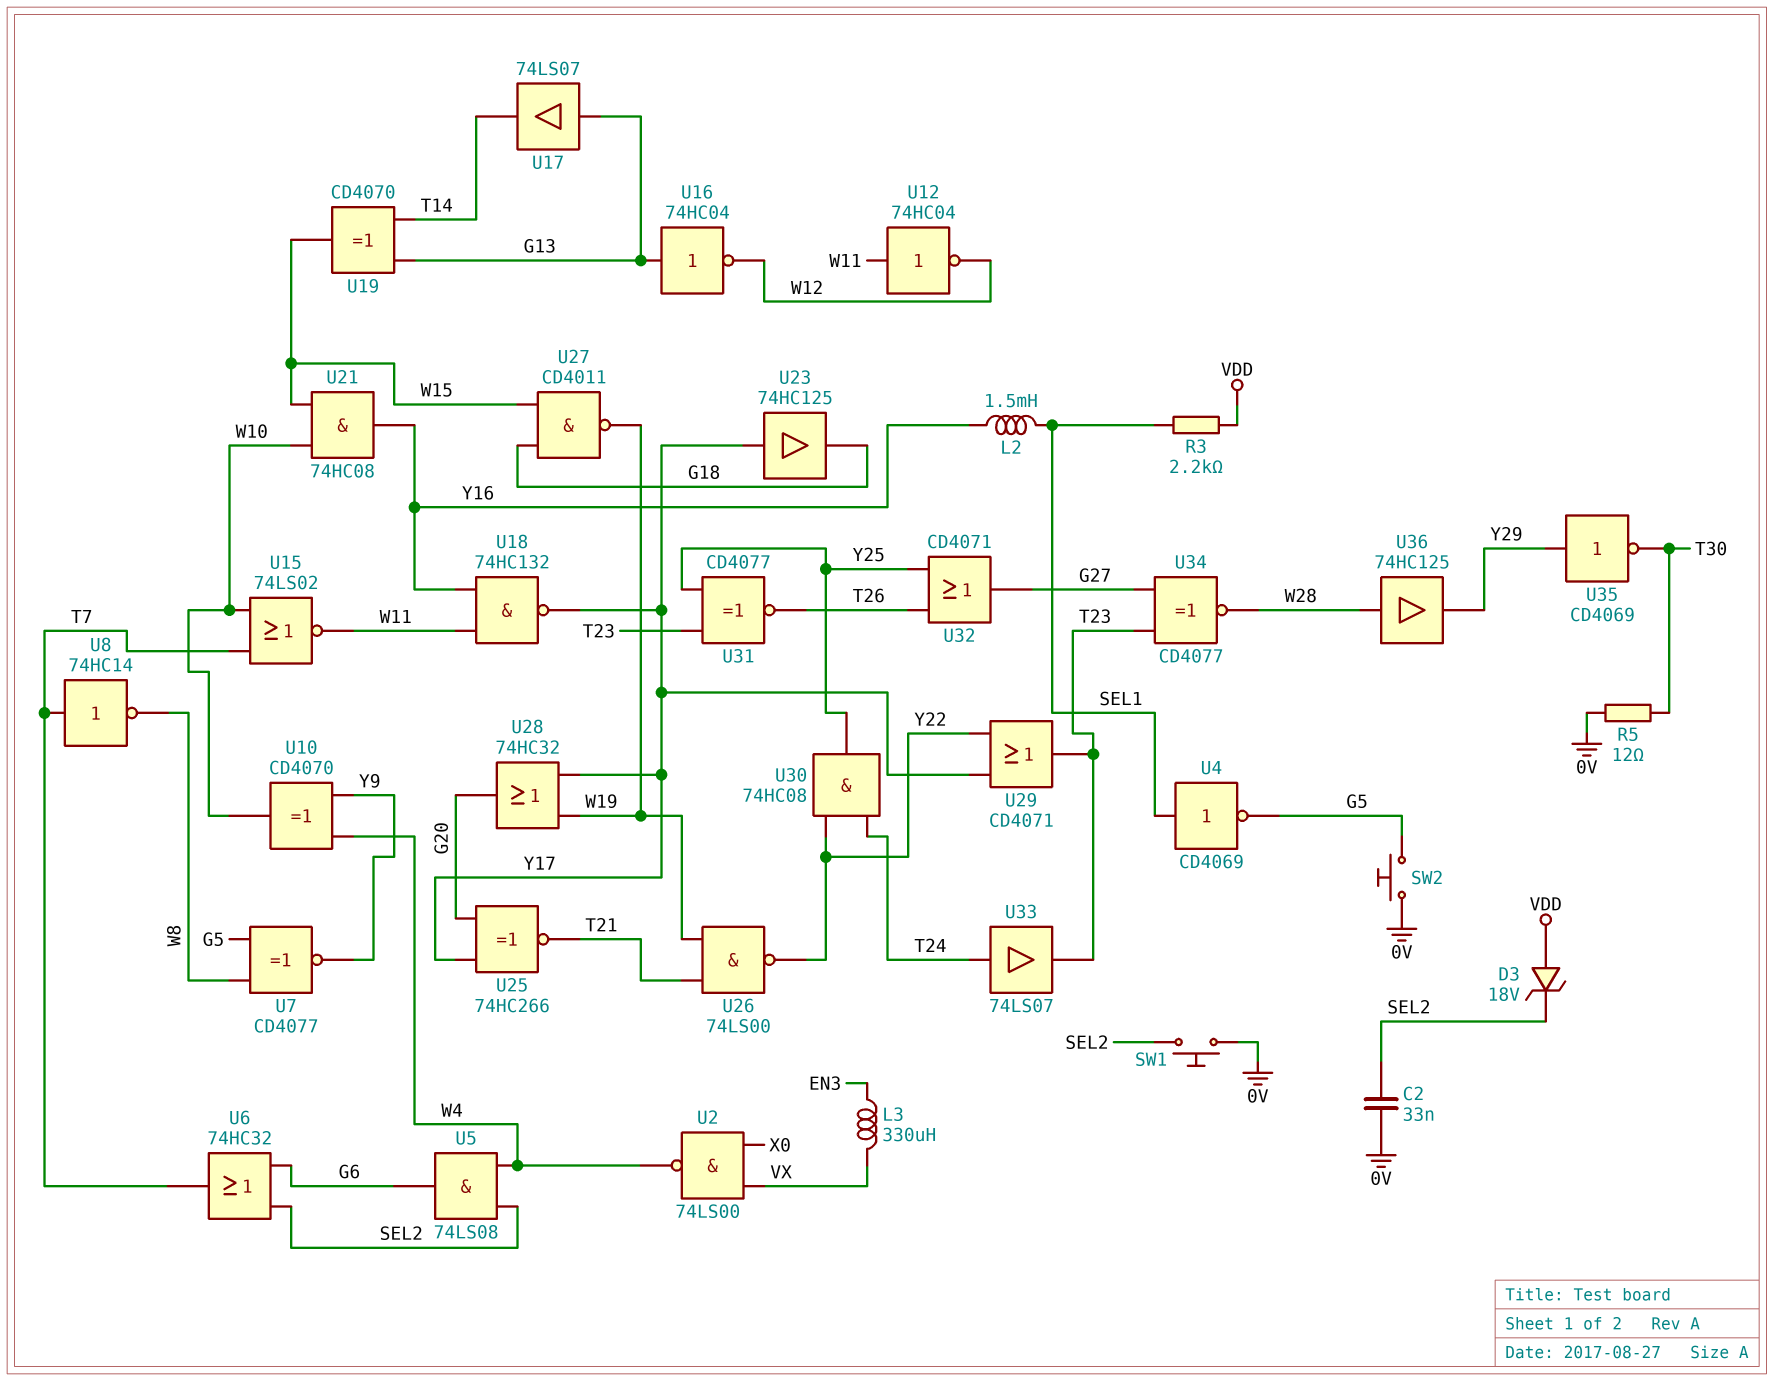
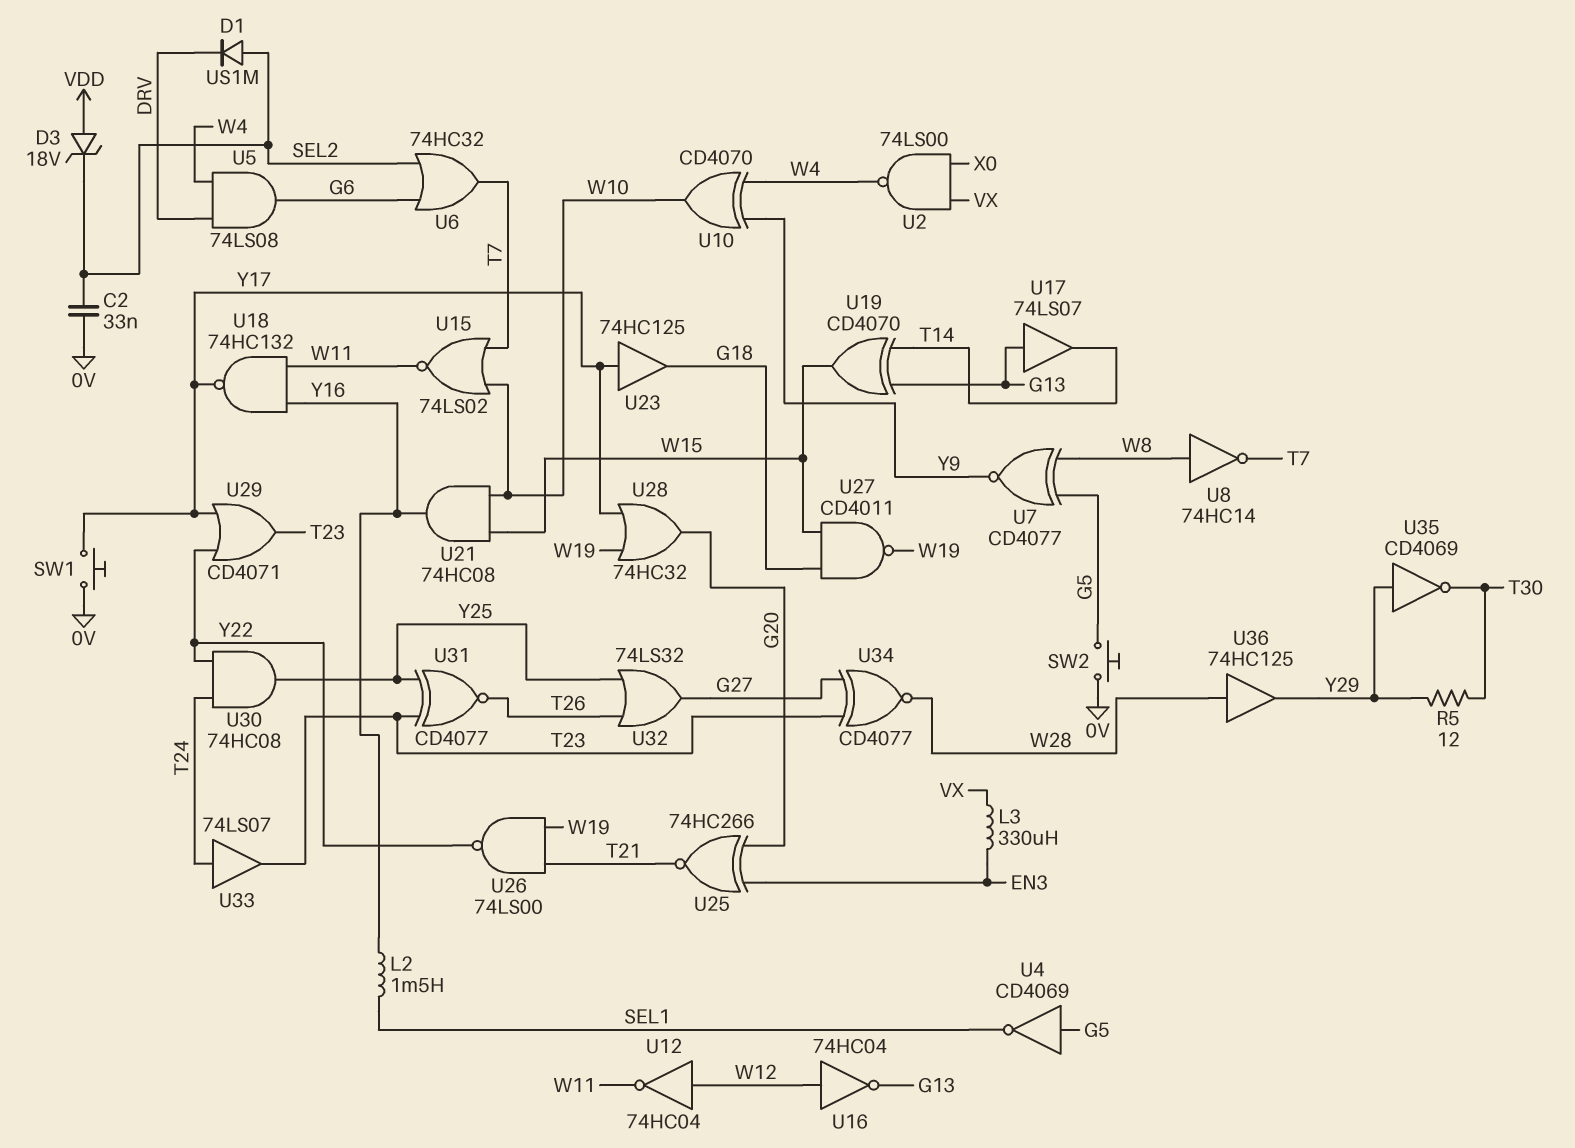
D1: none -> diode US1M (A SEL2, K DRV)
R3: 2.2k (SEL1, VDD) -> none
R5: 12 (0V, T30) -> 12 (T30, Y29)
SW1: button (0V, SEL2) -> button (0V, Y17)
U4: NOT CD4069 (in SEL1, out G5) -> NOT CD4069 (in G5, out SEL1)
U5: AND 74LS08 (in SEL2, in W4, out G6) -> AND 74LS08 (in DRV, in W4, out G6)
U8: NOT 74HC14 (in T7, out W8) -> NOT 74HC14 (in W8, out T7)
U12: NOT 74HC04 (in W11, out W12) -> NOT 74HC04 (in W12, out W11)
U16: NOT 74HC04 (in G13, out W12) -> NOT 74HC04 (in W12, out G13)
U25: XNOR 74HC266 (in G20, in Y17, out T21) -> XNOR 74HC266 (in EN3, in G20, out T21)
U32: OR CD4071 (in T26, in Y25, out G27) -> OR 74LS32 (in T26, in Y25, out G27)

